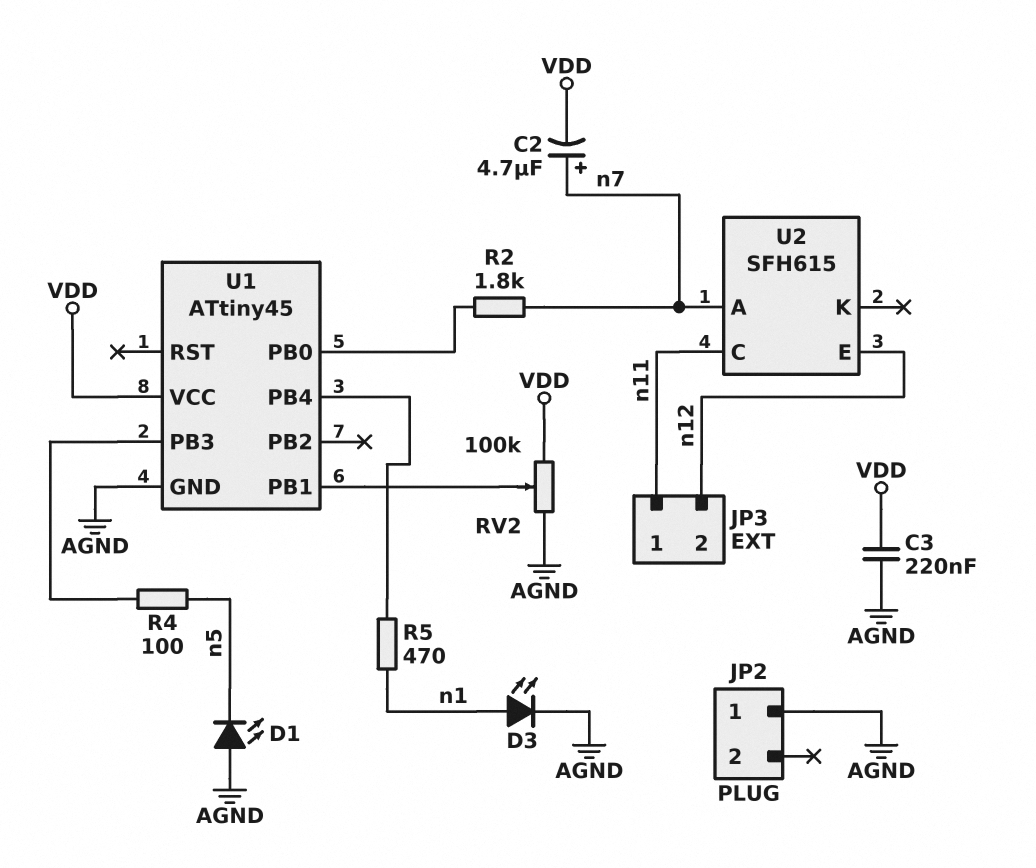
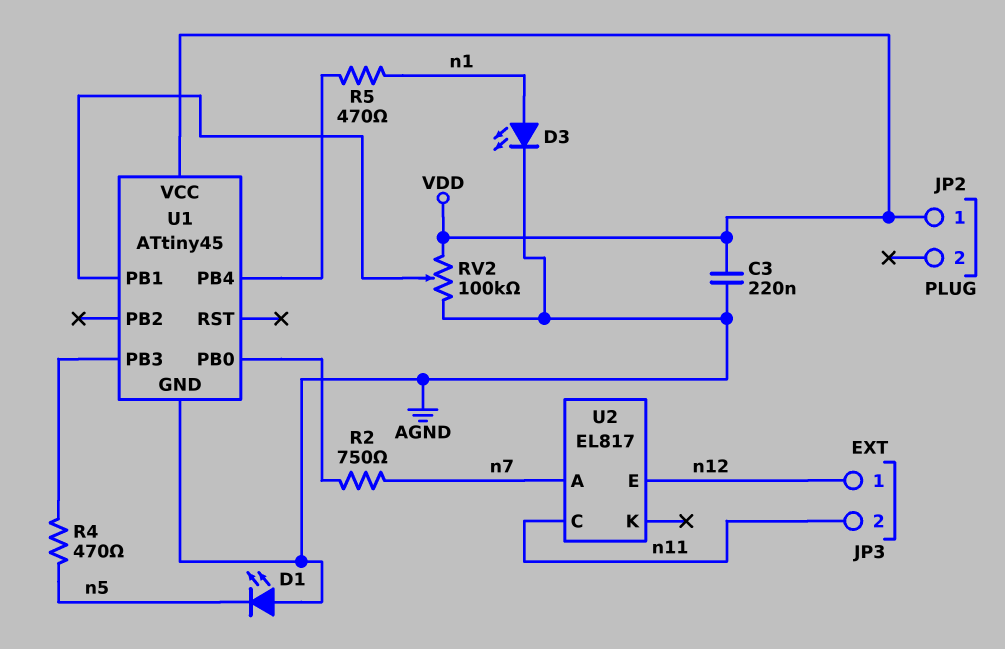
C2: 4.7uF (plus n7, minus VDD) -> none
JP2 pin 1: AGND -> VDD
JP3 pin 1: n11 -> n12
JP3 pin 2: n12 -> n11
R2: 1.8k (U1/PB0, n7) -> 750 (U1/PB0, n7)
R4: 100 (U1/PB3, n5) -> 470 (U1/PB3, n5)
U2: SFH615 -> EL817

